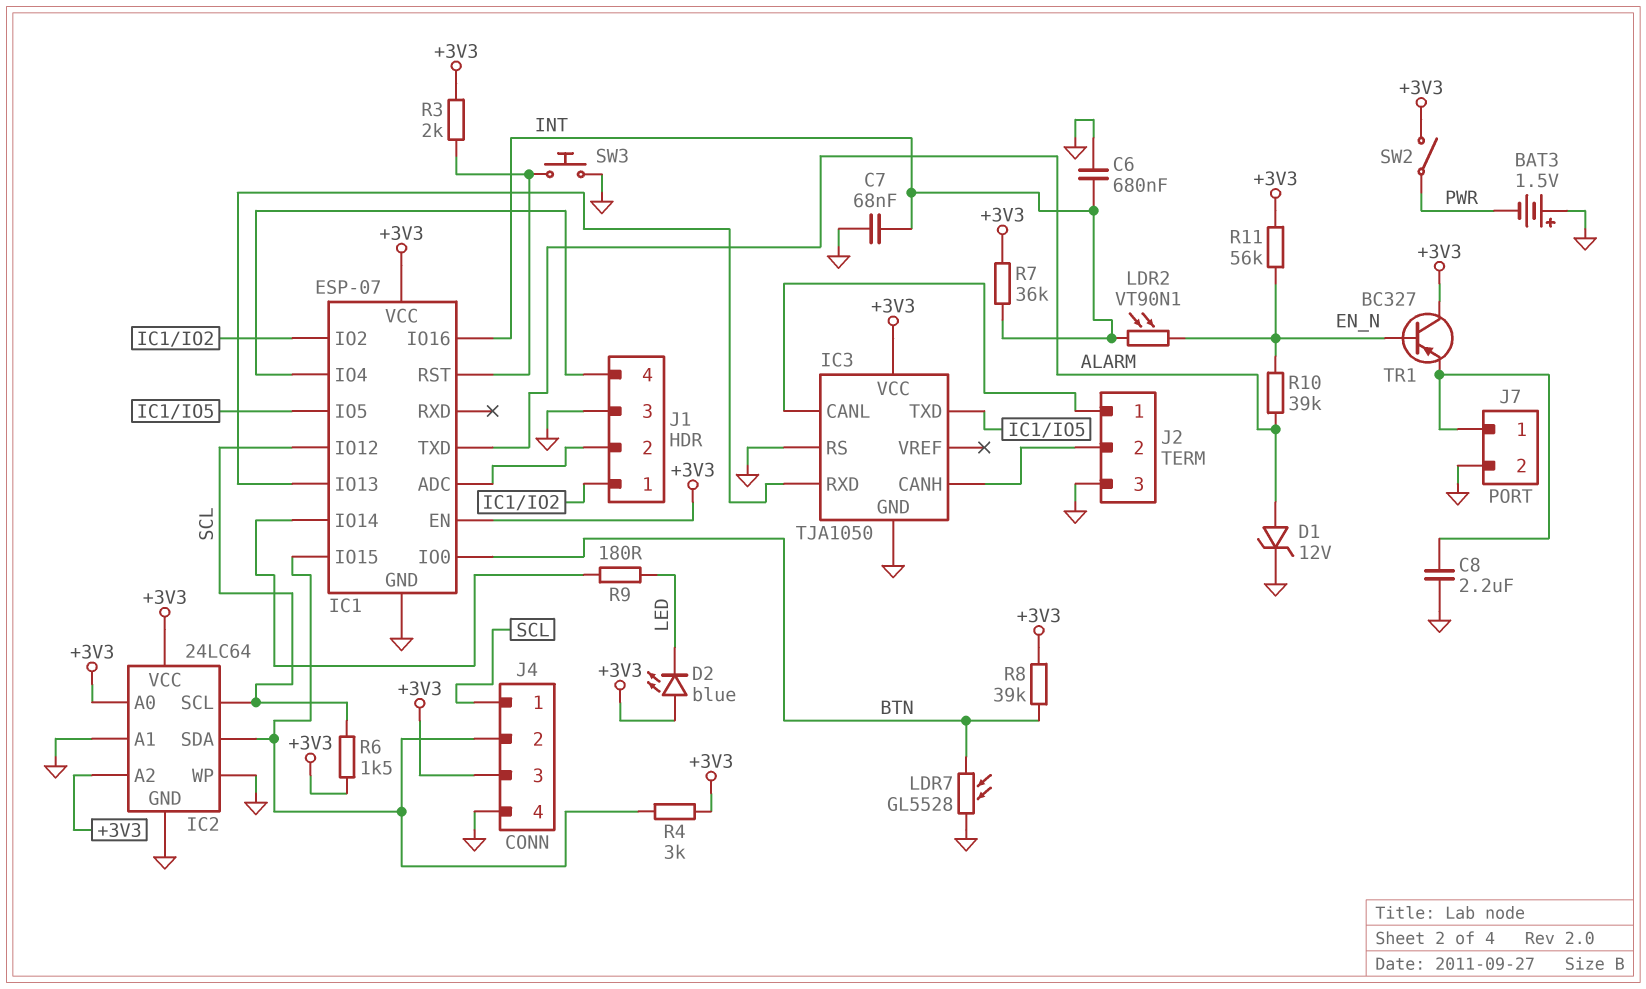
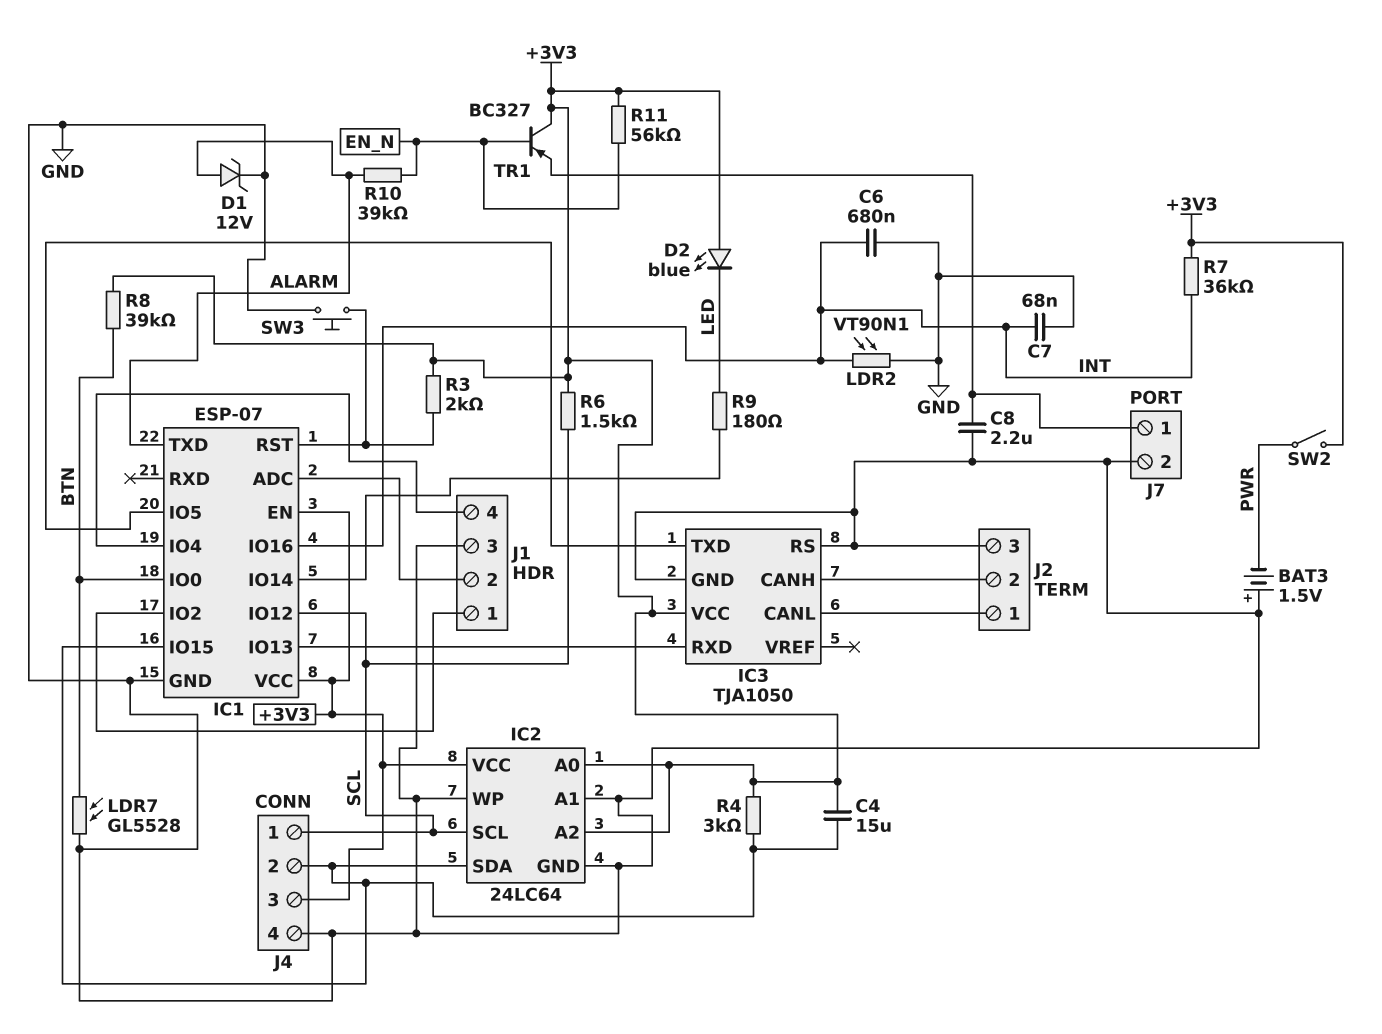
C4: none -> 15uF (+3V3, IC1/IO15)
LDR2: VT90N1 (EN_N, INT) -> VT90N1 (GND, INT)

